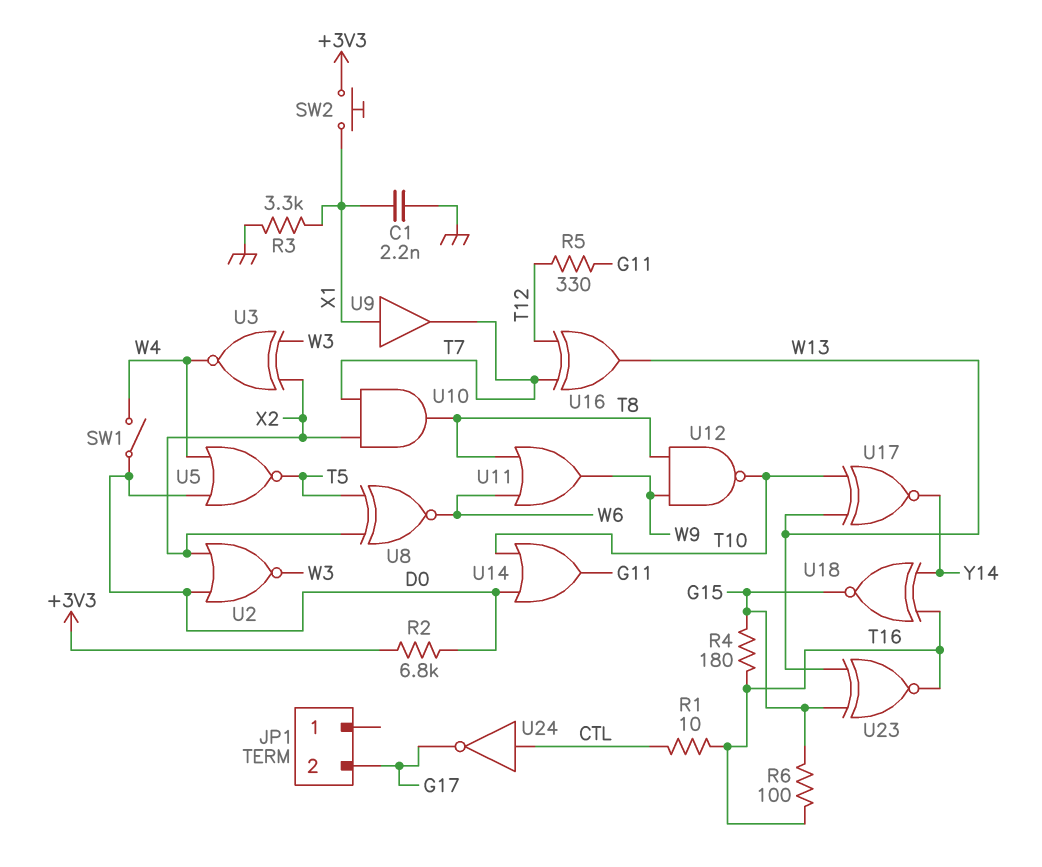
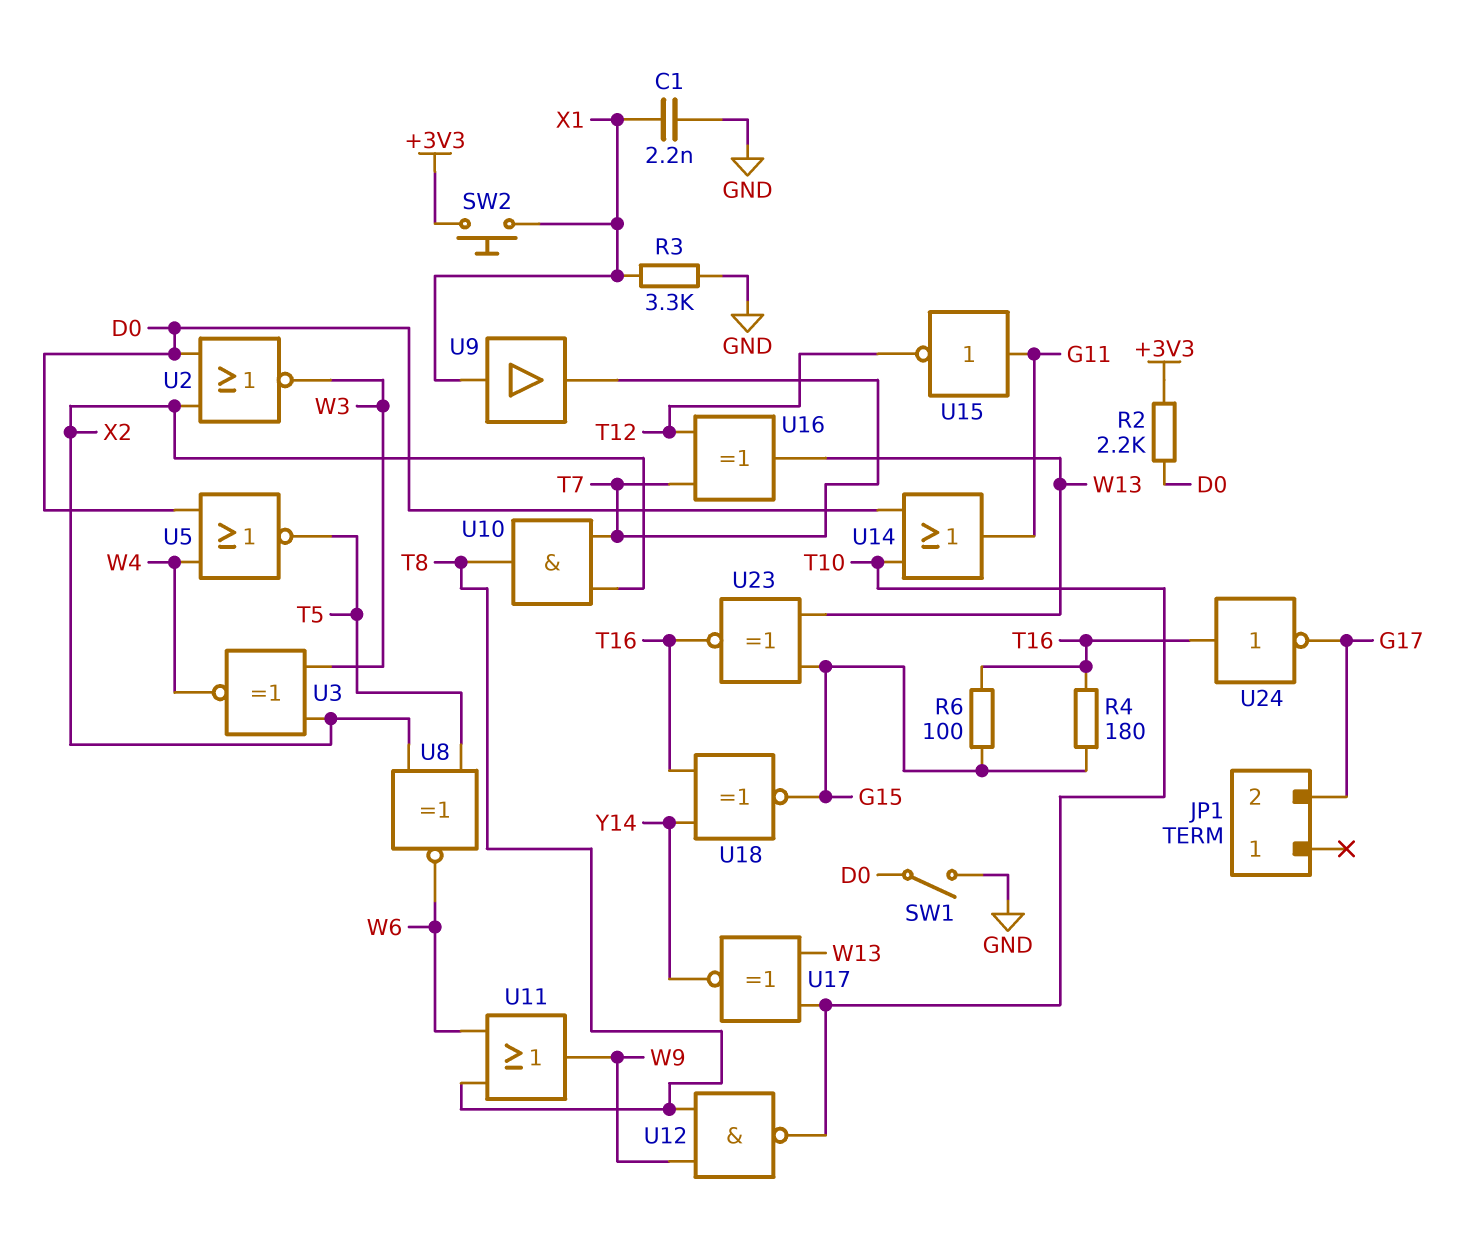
R1: 10 (CTL, T16) -> none
R2: 6.8k (+3V3, D0) -> 2.2k (+3V3, D0)
R5: 330 (G11, T12) -> none
SW1: switch (D0, W4) -> switch (D0, GND)
U15: none -> NOT (in G11, out T12)
U24: NOT (in CTL, out G17) -> NOT (in T16, out G17)

